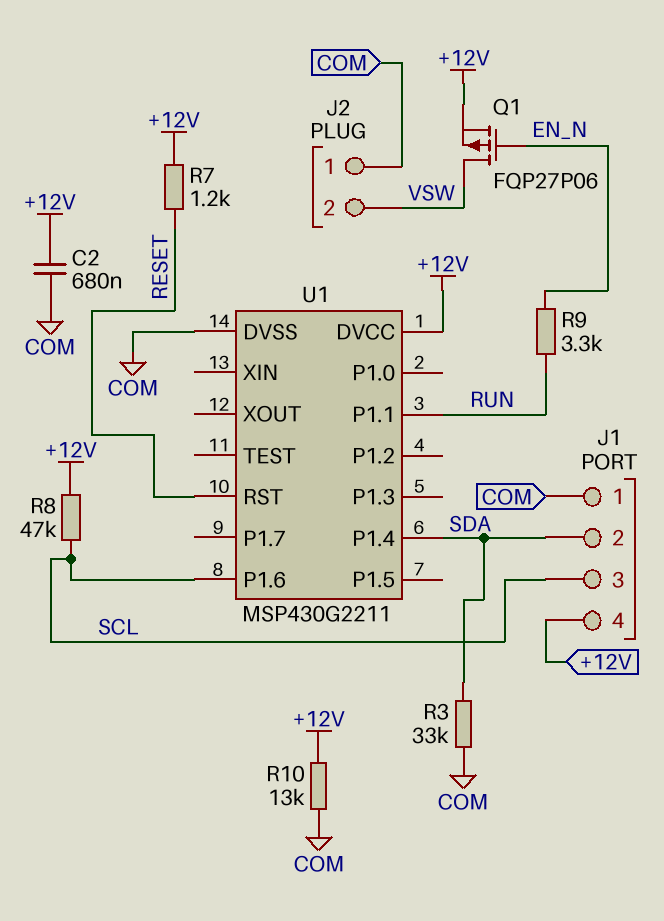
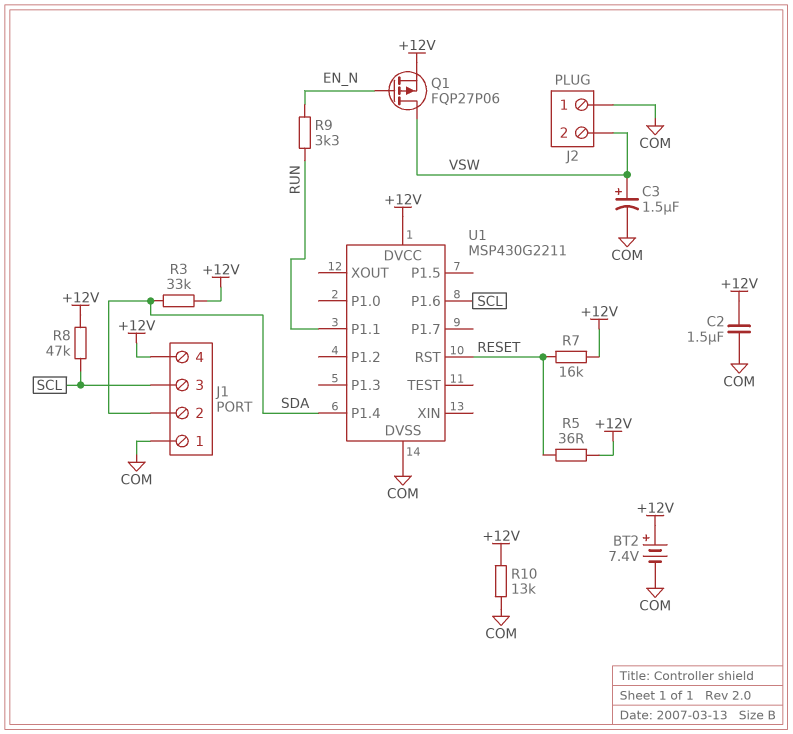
BT2: none -> 7.4V (plus +12V, minus COM)
C2: 680nF (+12V, COM) -> 1.5uF (+12V, COM)
C3: none -> 1.5uF (plus VSW, minus COM)
R3: 33k (COM, SDA) -> 33k (+12V, SDA)
R5: none -> 36 (+12V, RESET)
R7: 1.2k (+12V, RESET) -> 16k (+12V, RESET)

